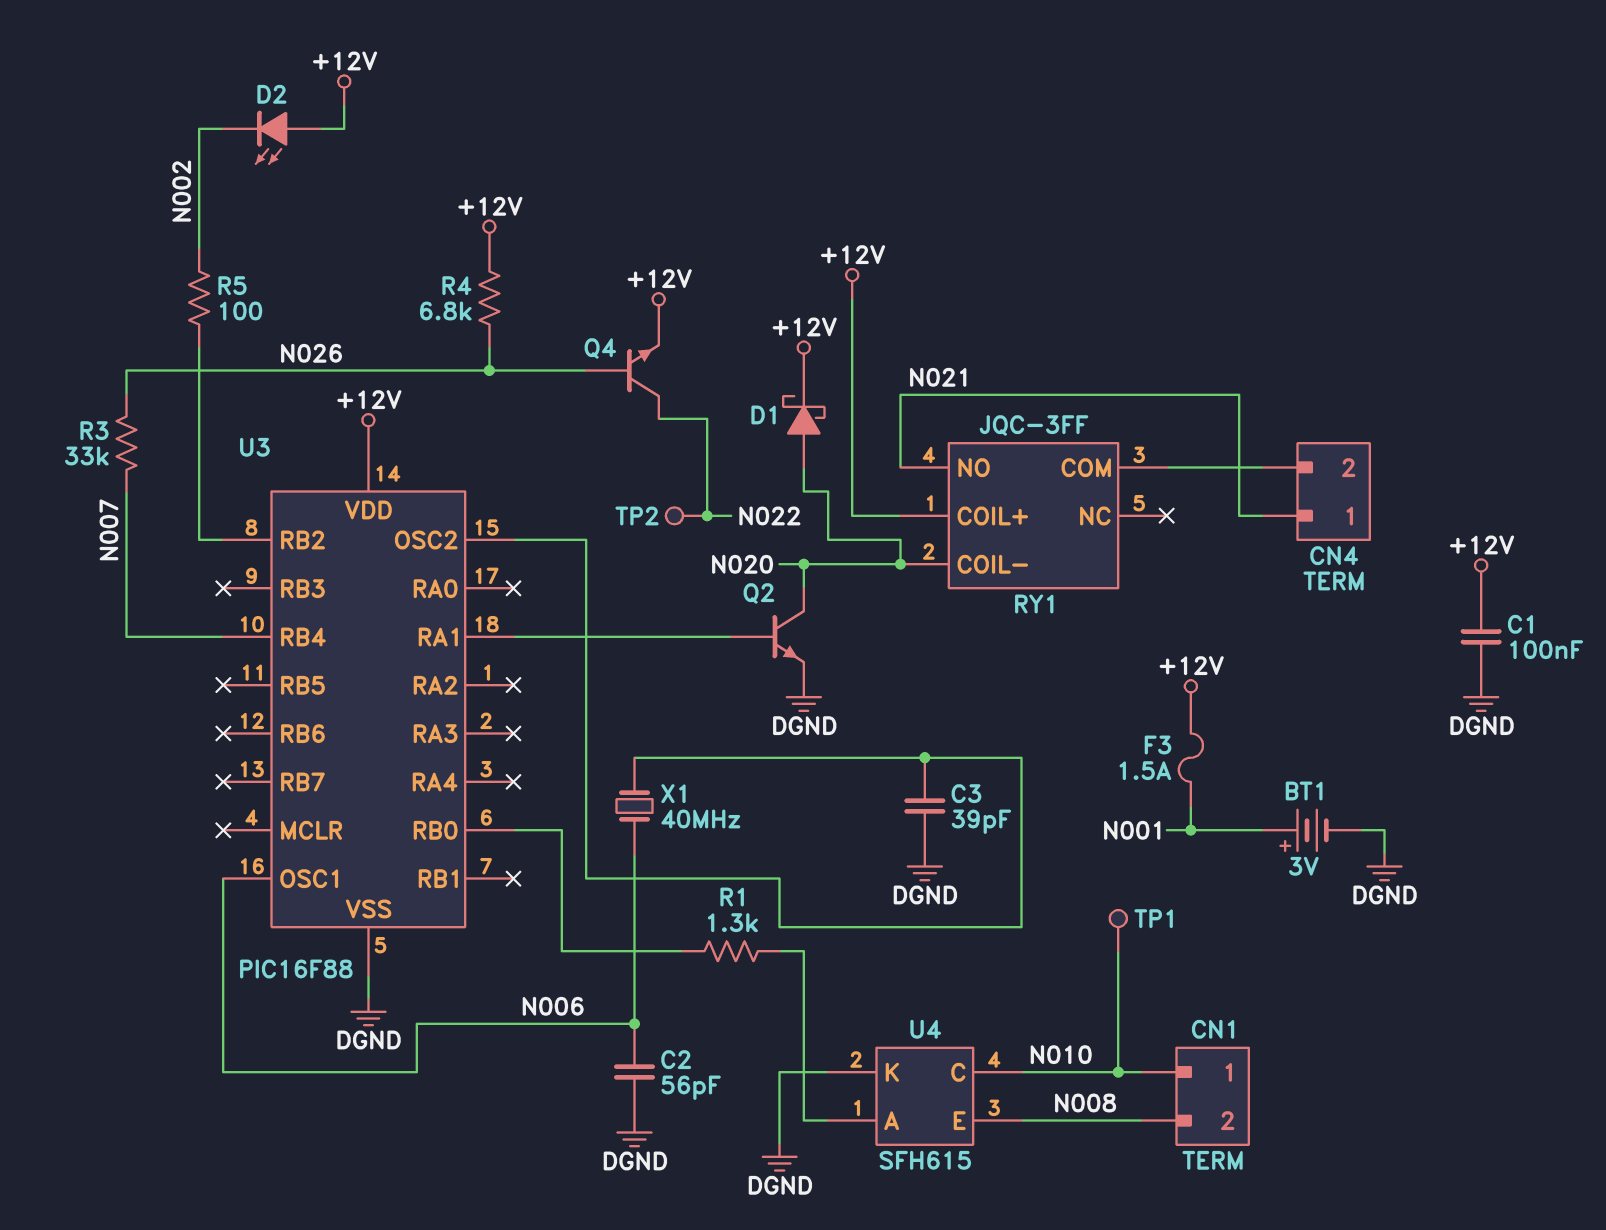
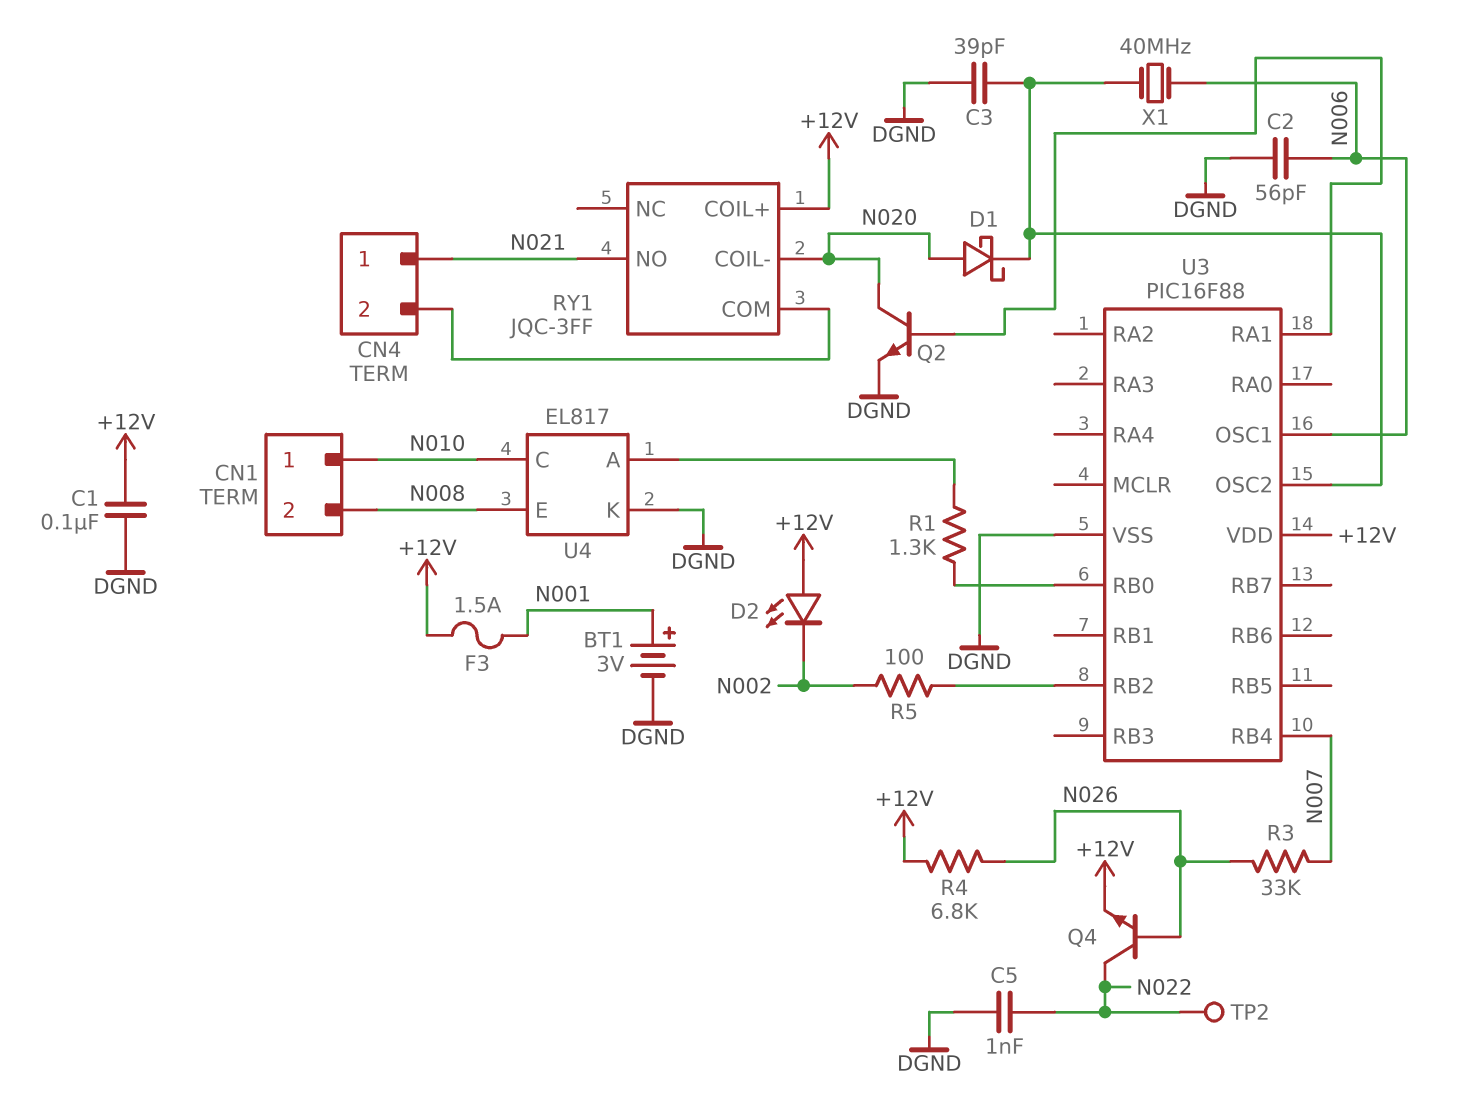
C5: none -> 1nF (DGND, N022)
D1: schottky (A N020, K +12V) -> schottky (A N020, K U3/OSC2)
TP1: test point (N010) -> none
U4: SFH615 -> EL817

